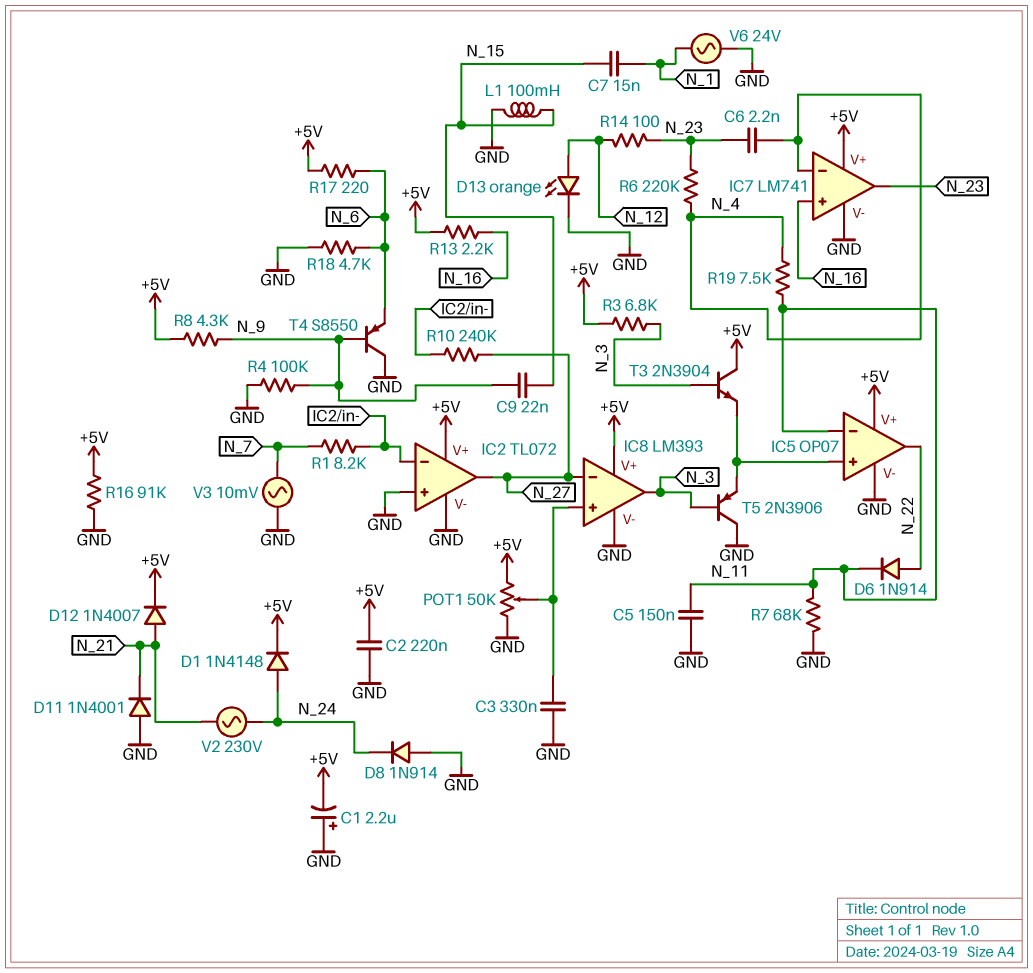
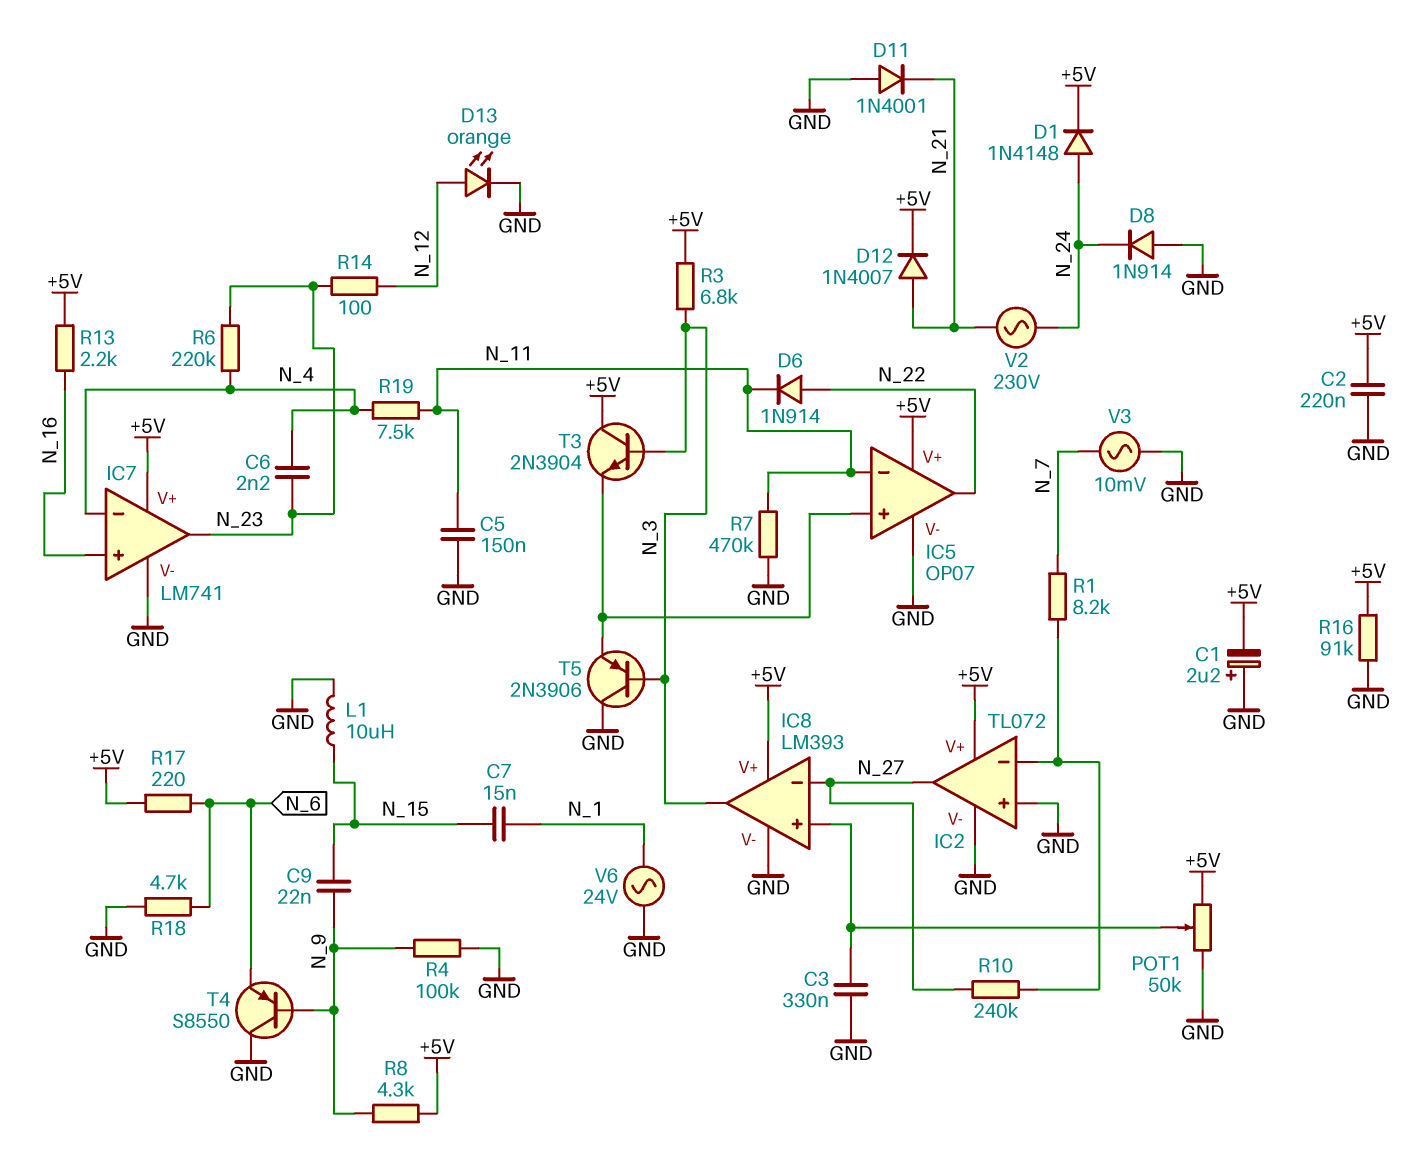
L1: 100mH (GND, N_15) -> 10uH (GND, N_15)
R7: 68k (GND, N_11) -> 470k (GND, N_11)

